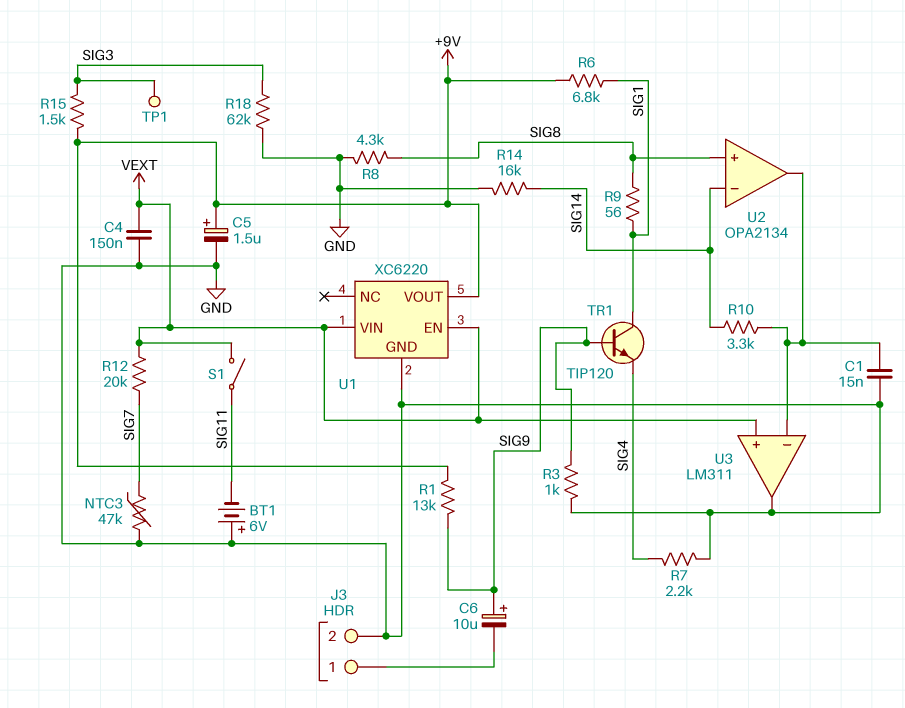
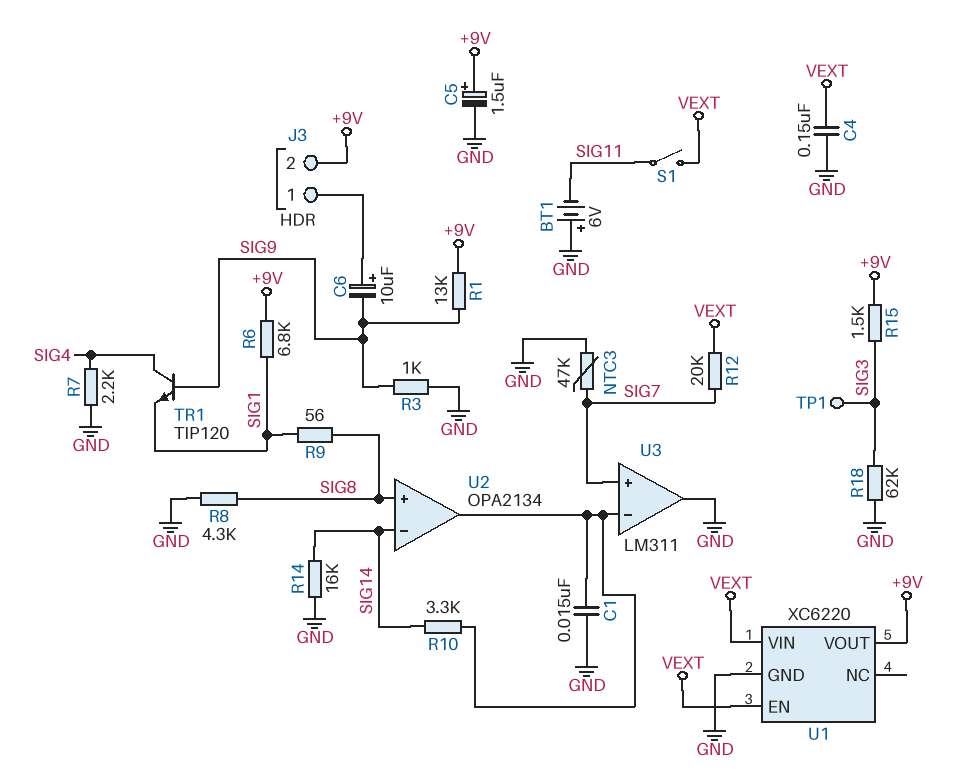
C6: 10uF (plus SIG9, minus J3/1) -> 10uF (plus J3/1, minus SIG9)
J3 pin 2: GND -> +9V
TR1: NPN TIP120 (B SIG9, C SIG1, E SIG4) -> NPN TIP120 (B SIG9, C SIG4, E SIG1)
U3 pin in+: VEXT -> SIG7

